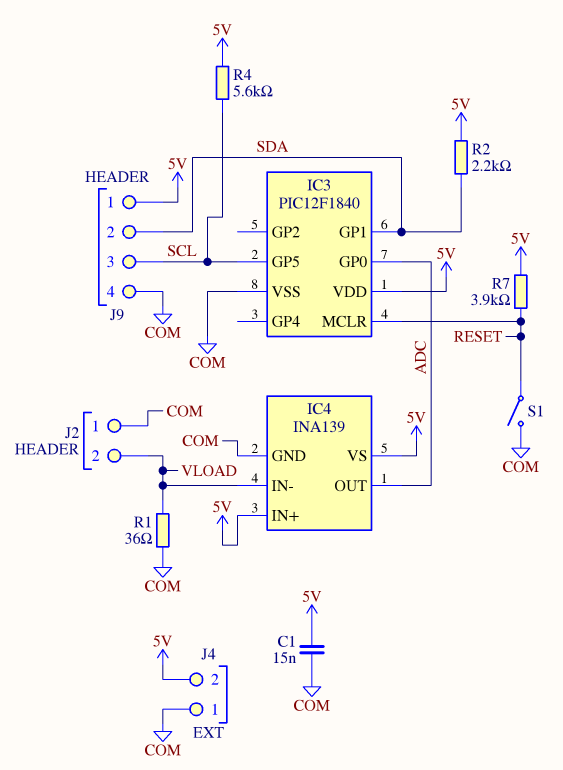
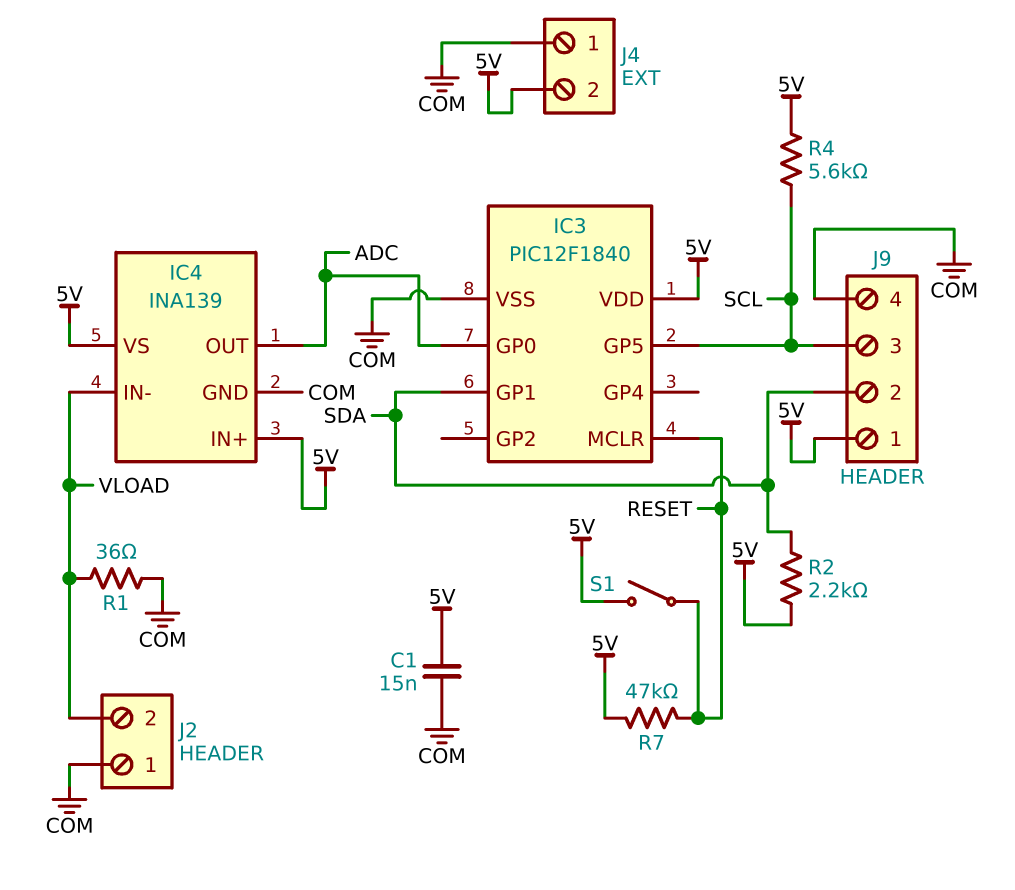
R7: 3.9k (5V, RESET) -> 47k (5V, RESET)
S1: switch (COM, RESET) -> switch (5V, RESET)

